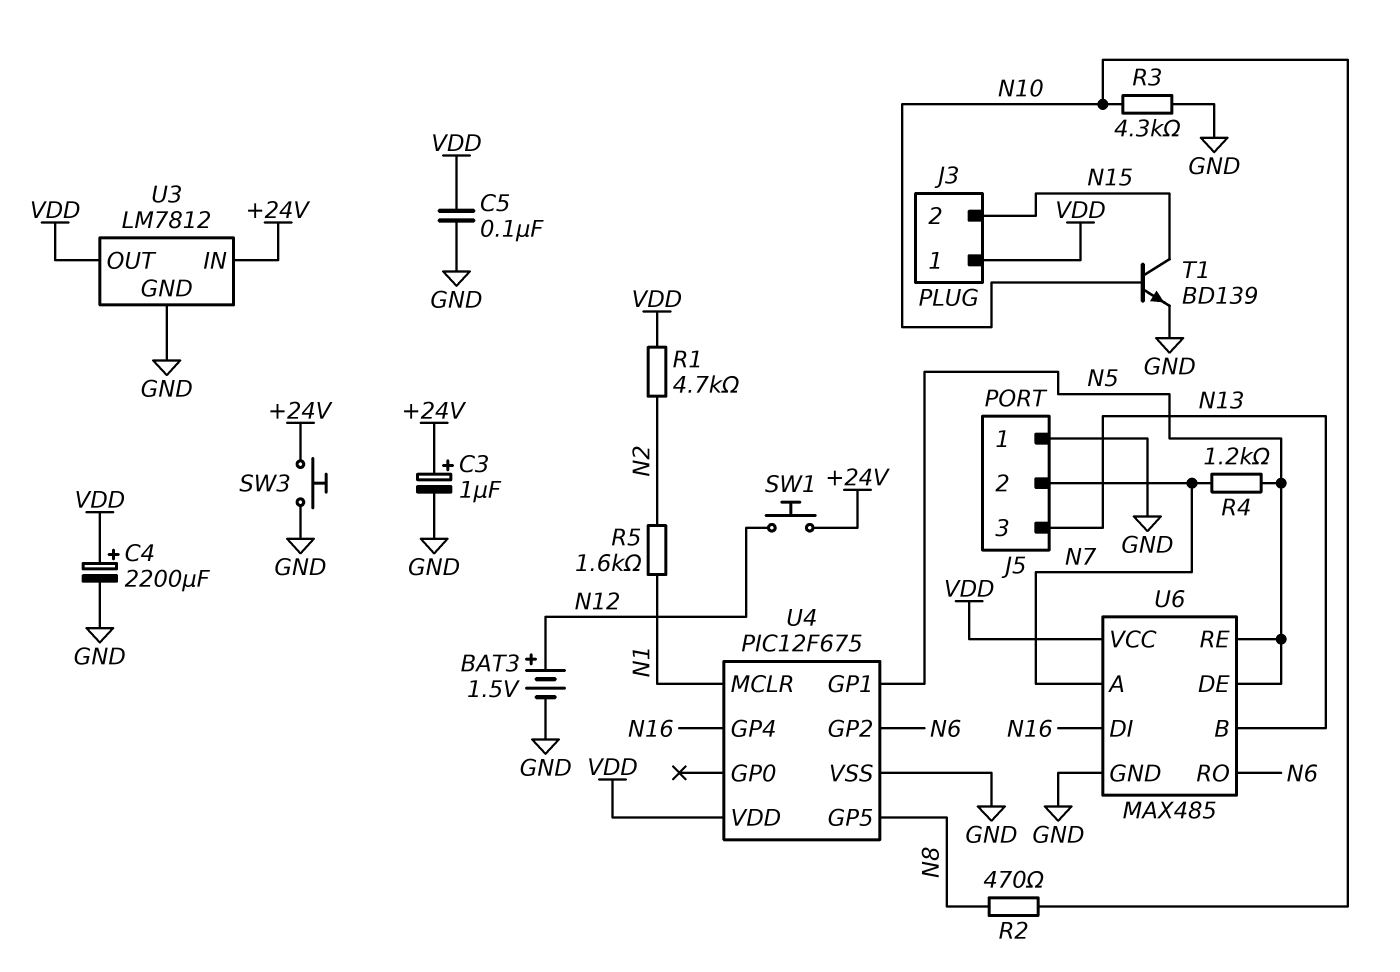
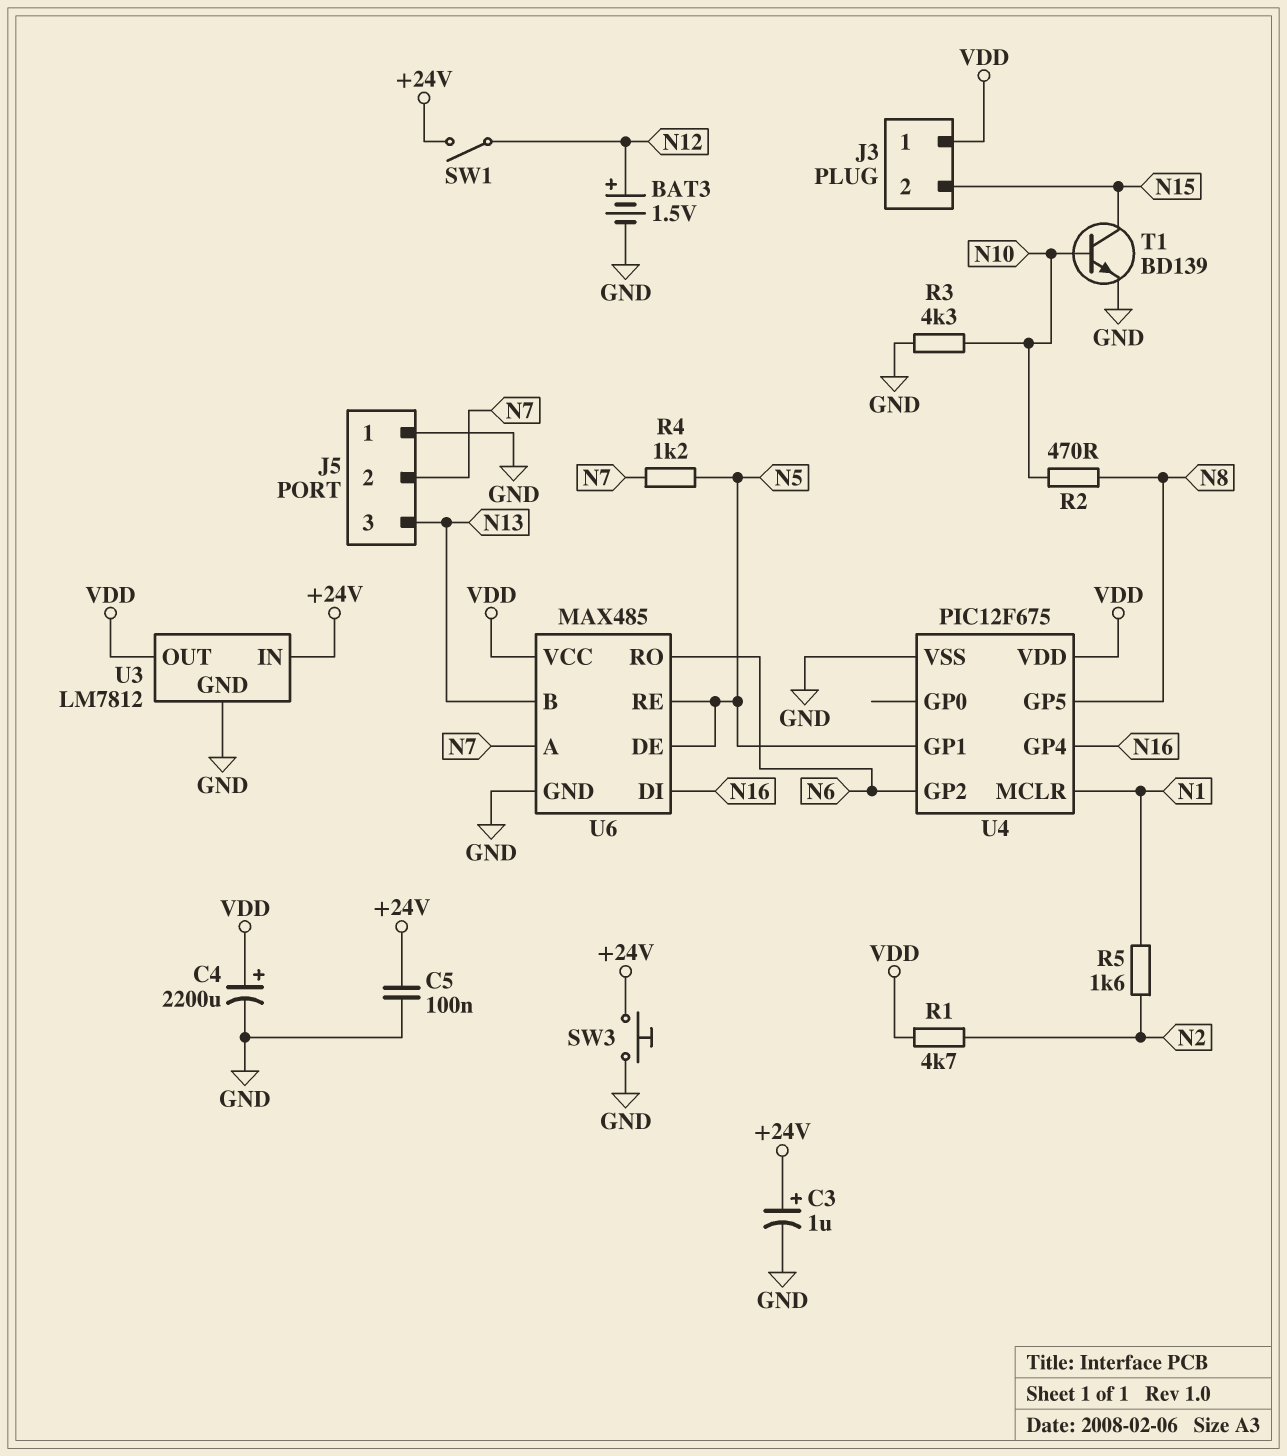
C5: 100nF (GND, VDD) -> 100nF (+24V, GND)
SW1: button (+24V, N12) -> switch (+24V, N12)

